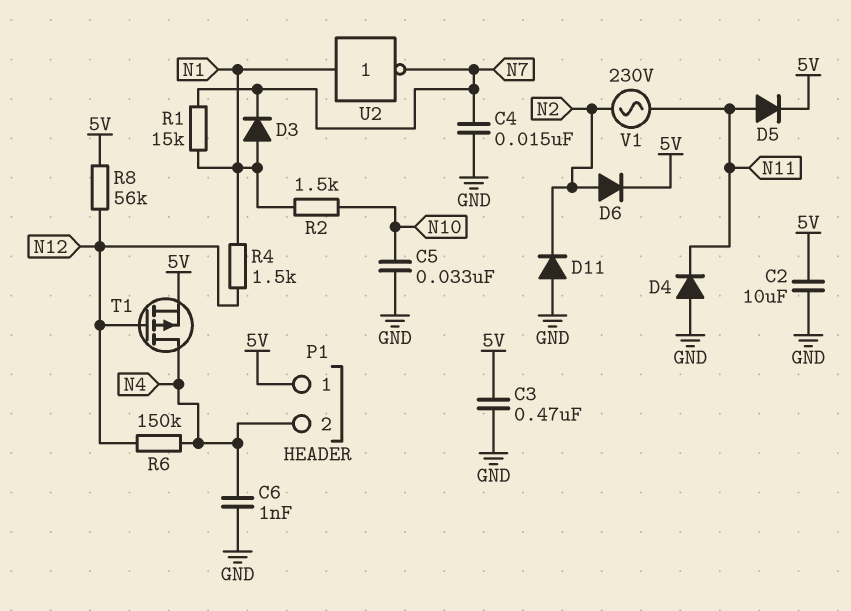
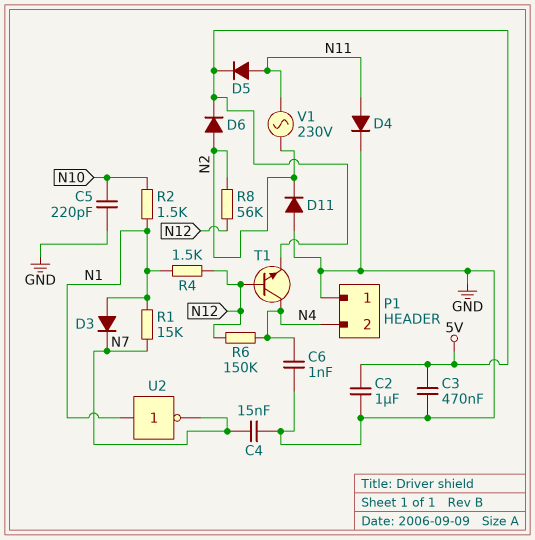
C2: 10uF (5V, GND) -> 1uF (5V, GND)
C5: 33nF (GND, N10) -> 220pF (GND, N10)
D4: diode (A GND, K N11) -> diode (A N11, K GND)
P1 pin 1: 5V -> GND
R8: 56k (5V, N12) -> 56k (N2, N12)
T1: PMOS (G N12, D N4, S 5V) -> NPN (B N12, C N4, E 5V)

